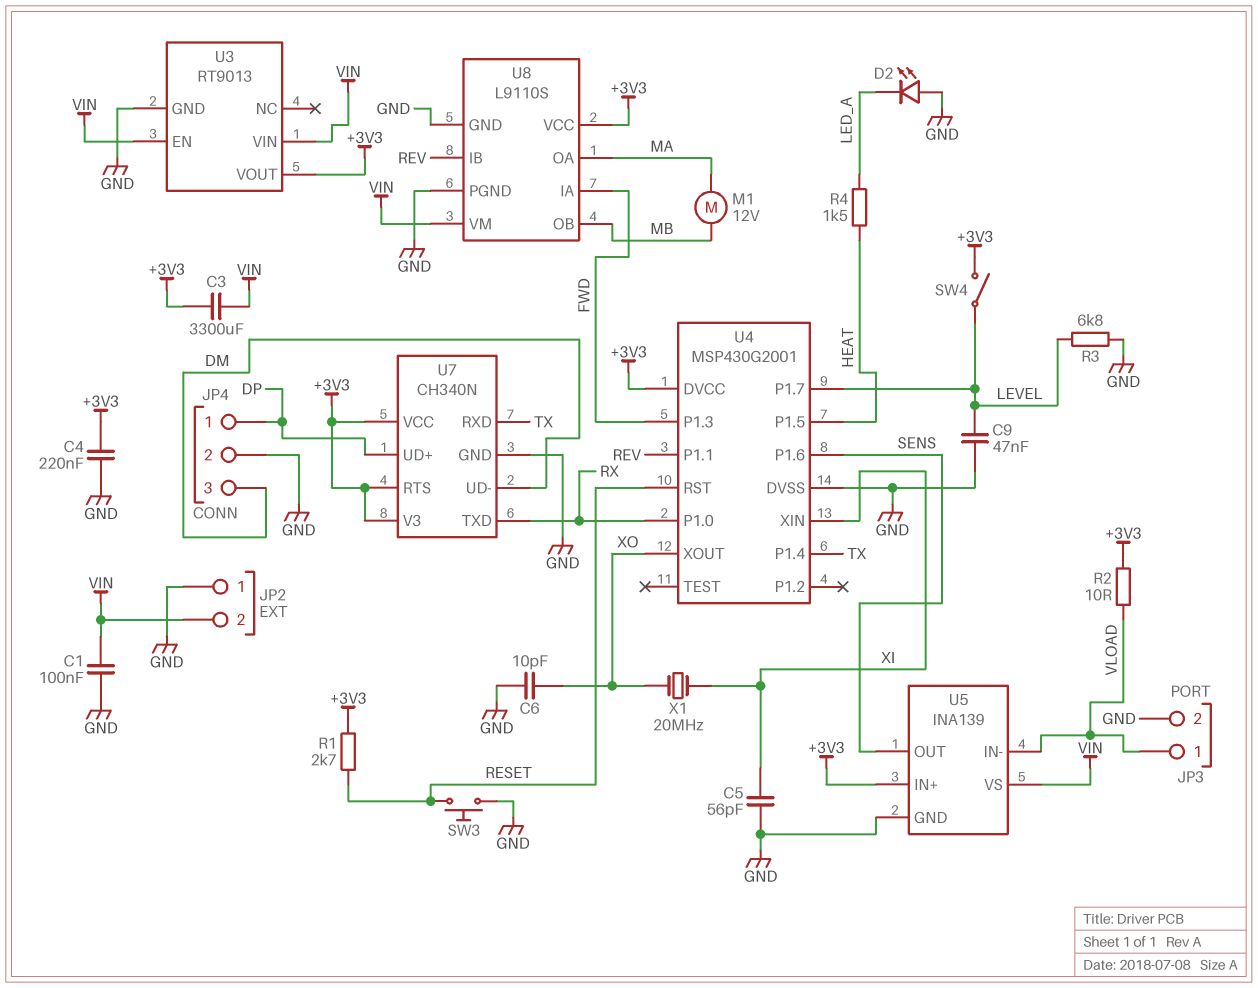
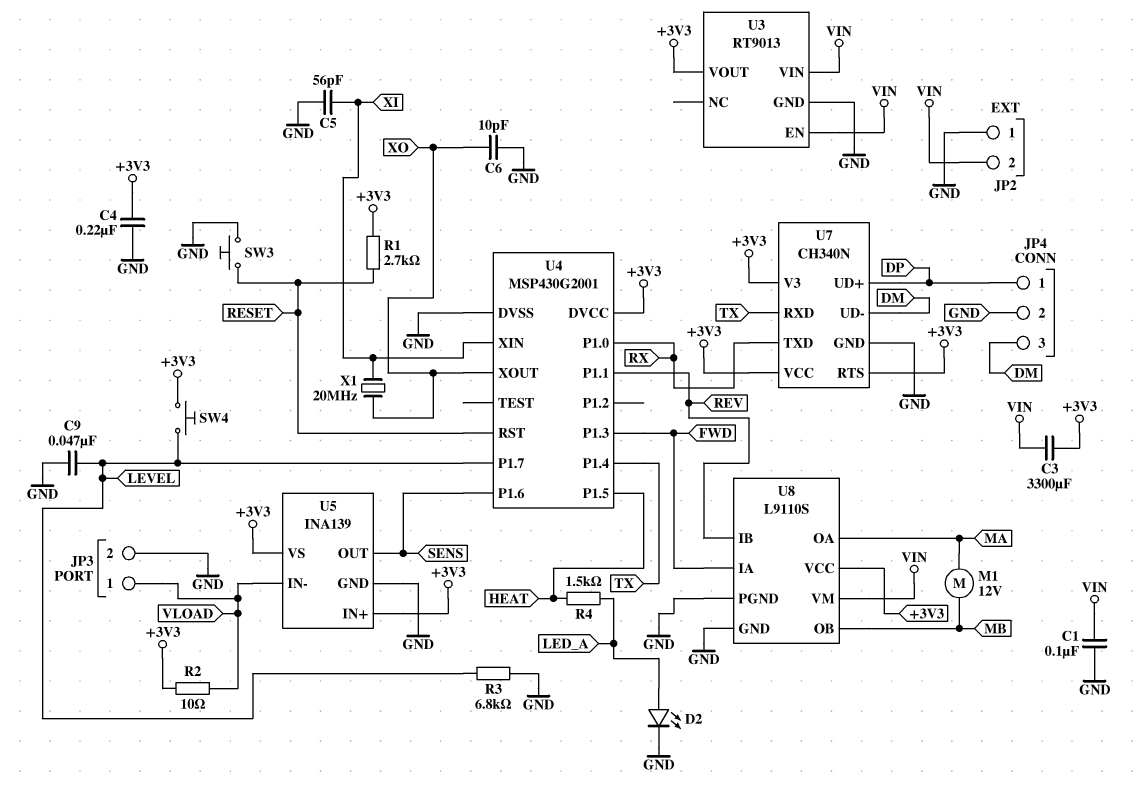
D2: LED (A GND, K LED_A) -> LED (A LED_A, K GND)
SW4: switch (+3V3, LEVEL) -> button (+3V3, LEVEL)
U5 pin VS: VIN -> +3V3

